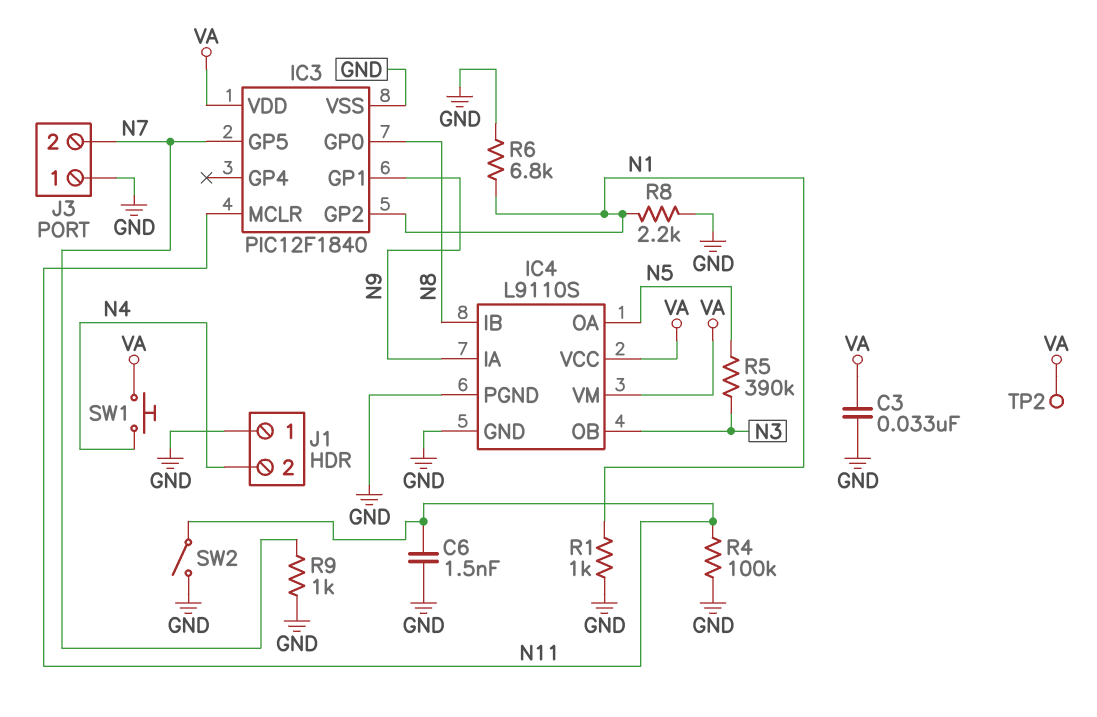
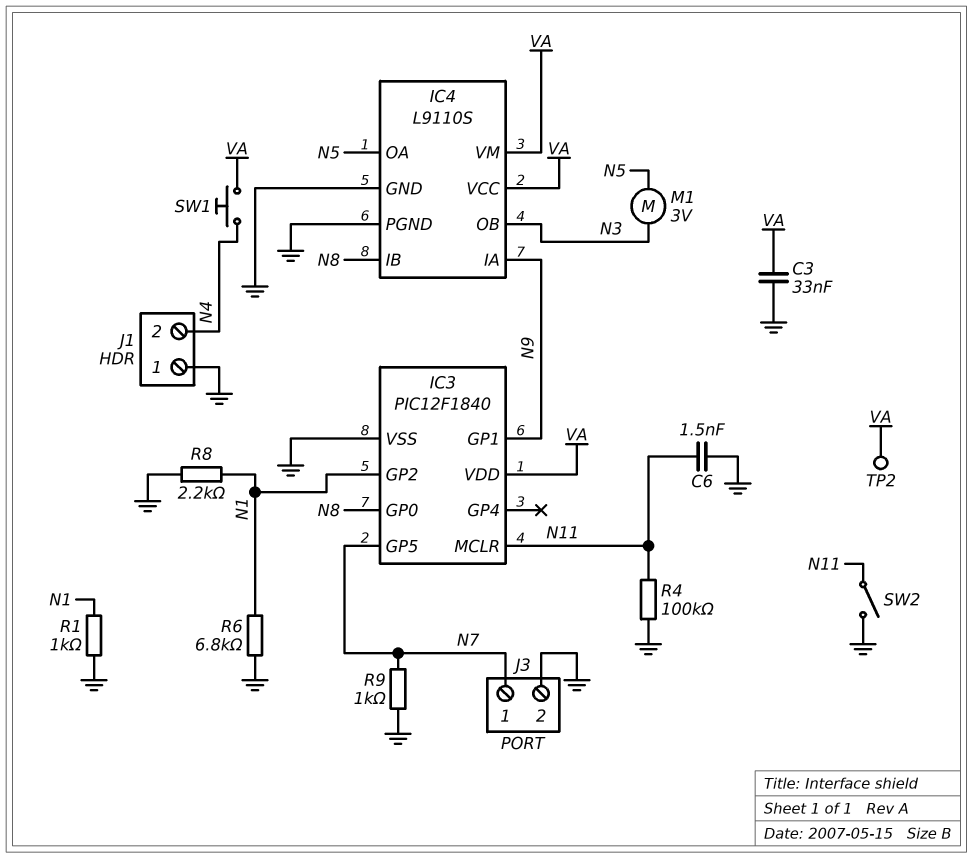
J3 pin 1: GND -> N7
J3 pin 2: N7 -> GND
M1: none -> motor 3V (N3, N5)
R5: 390k (N3, N5) -> none

